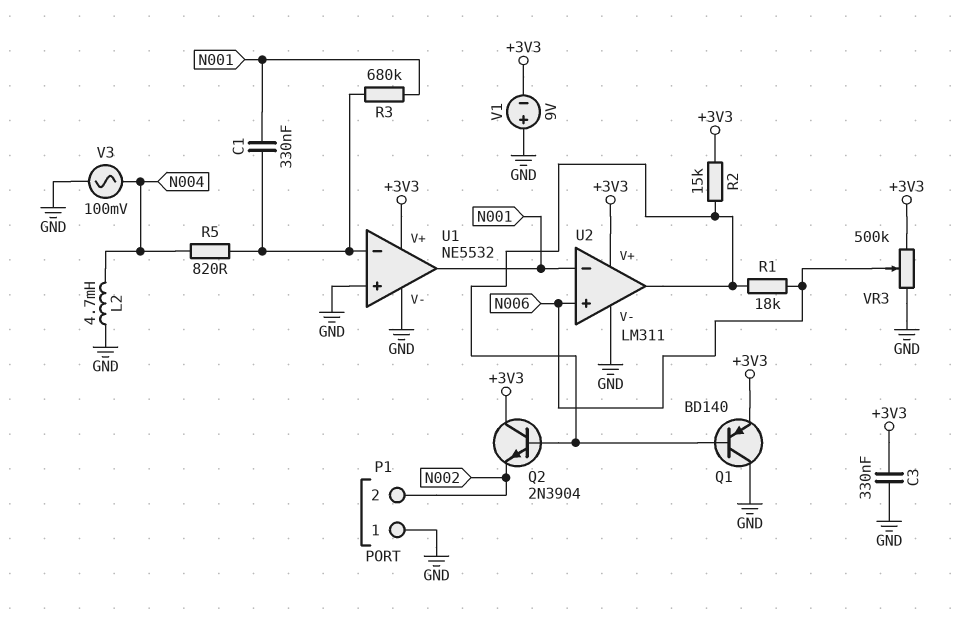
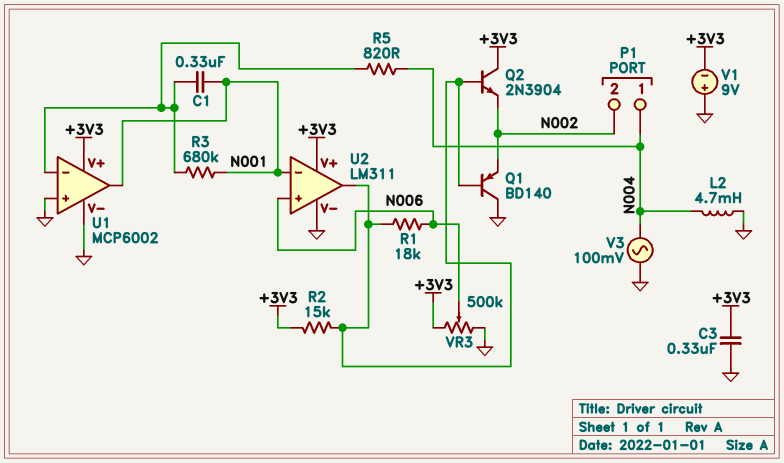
P1 pin 1: GND -> N004
Q1: PNP BD140 (B U2/out, C GND, E +3V3) -> PNP BD140 (B U2/out, C GND, E N002)
U1: NE5532 -> MCP6002

